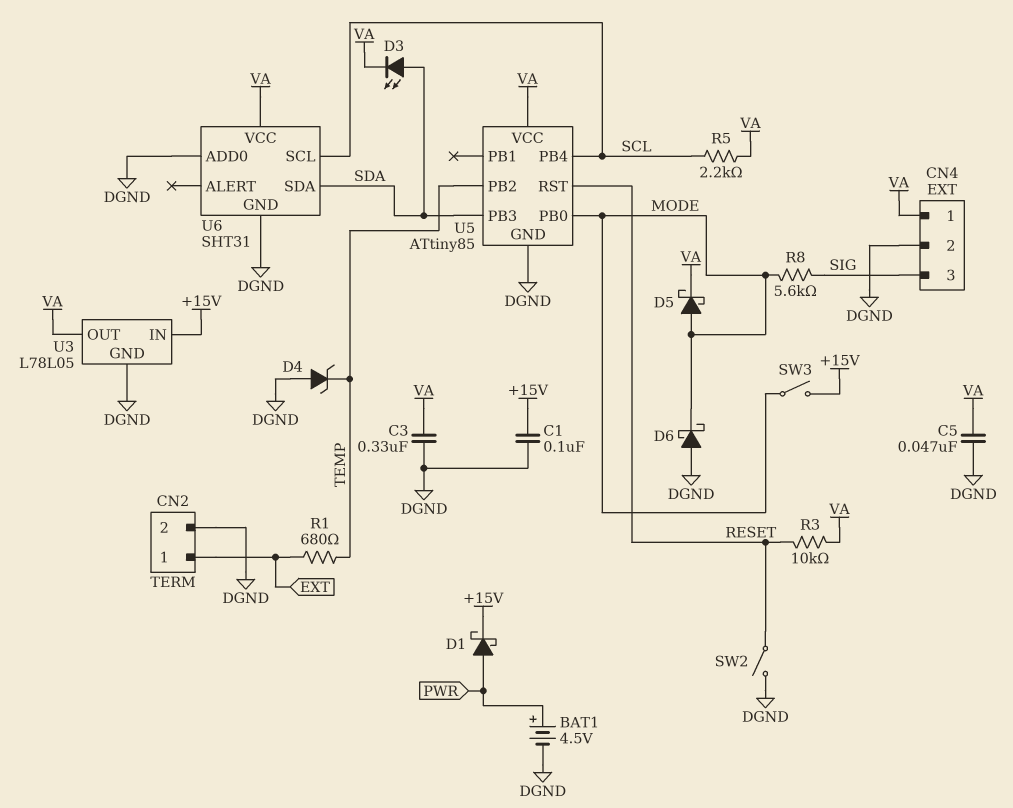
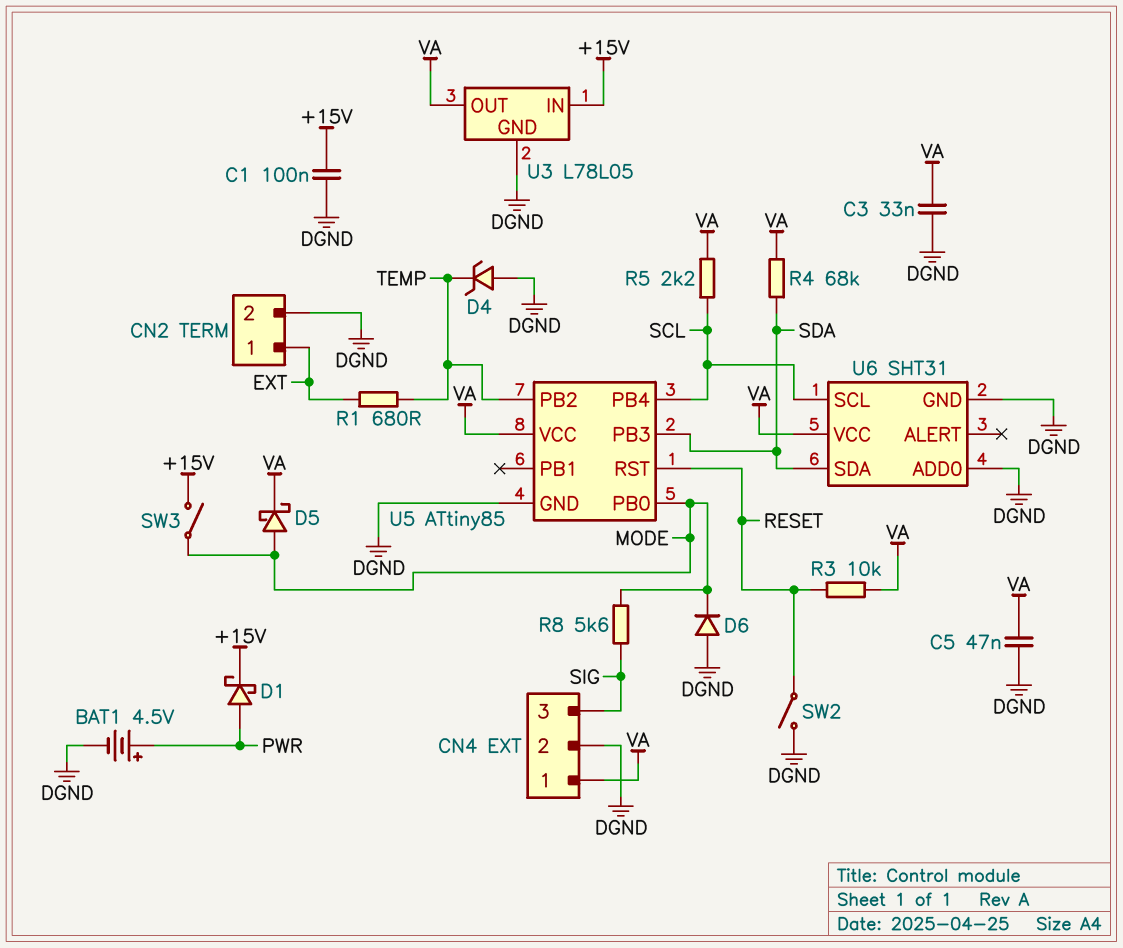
C3: 330nF (DGND, VA) -> 33nF (DGND, VA)
D3: LED (A SDA, K VA) -> none
D6: schottky (A DGND, K MODE) -> diode (A DGND, K MODE)
R4: none -> 68k (SDA, VA)

